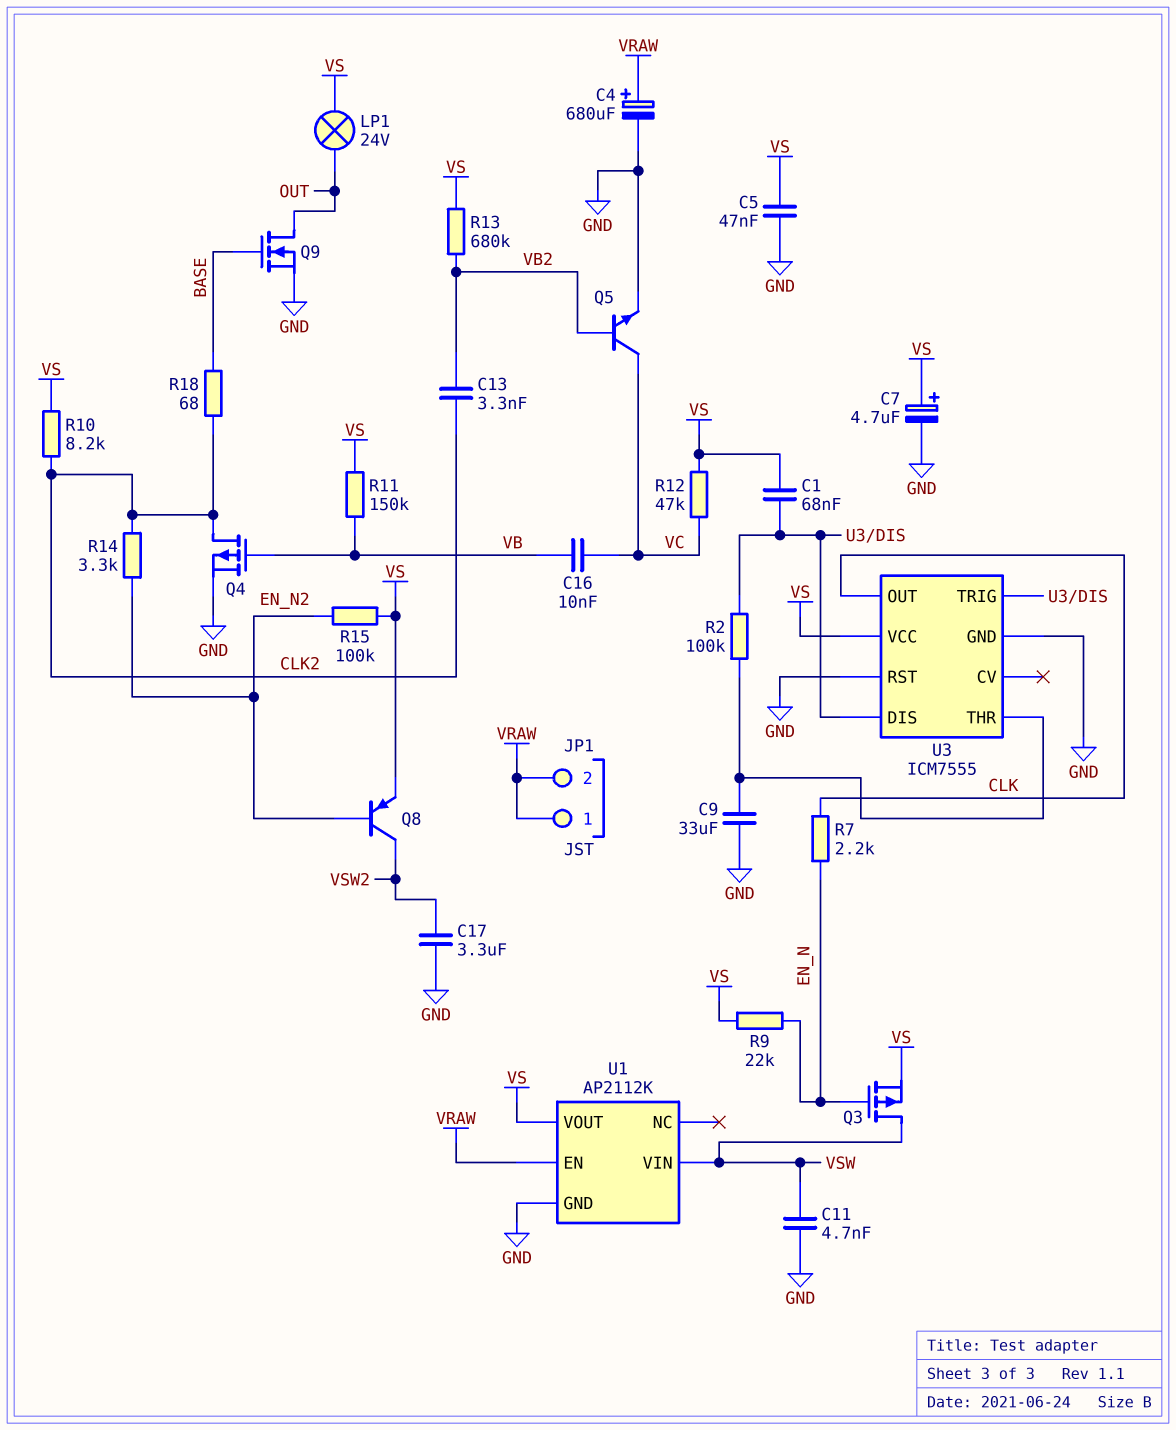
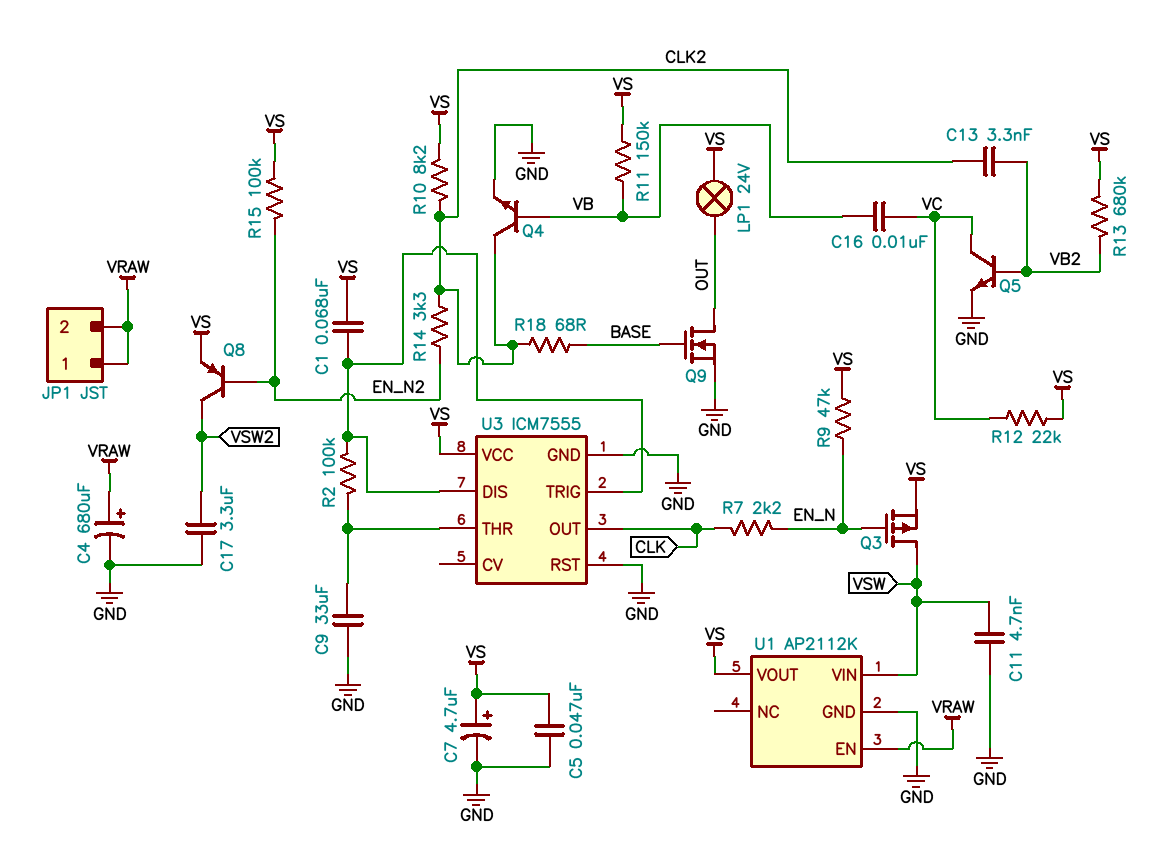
Q4: PMOS (G VB, D CLK2, S GND) -> NPN (B VB, C CLK2, E GND)
R9: 22k (EN_N, VS) -> 47k (EN_N, VS)
R12: 47k (VC, VS) -> 22k (VC, VS)

